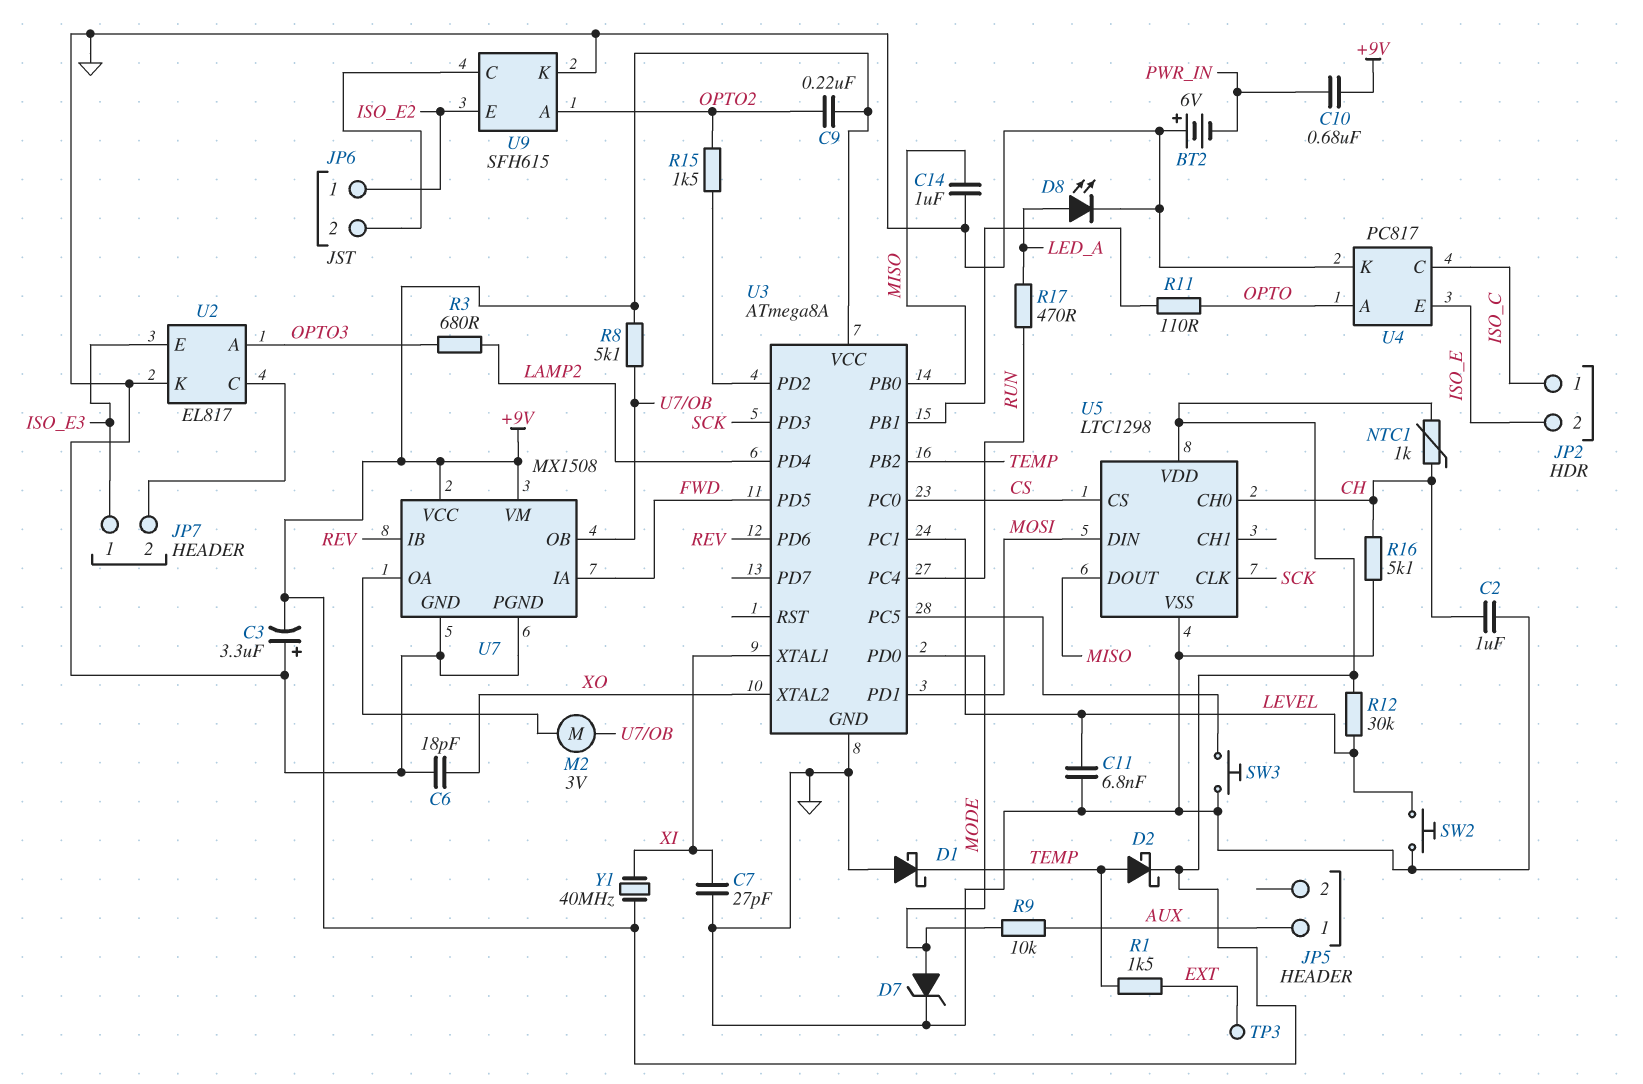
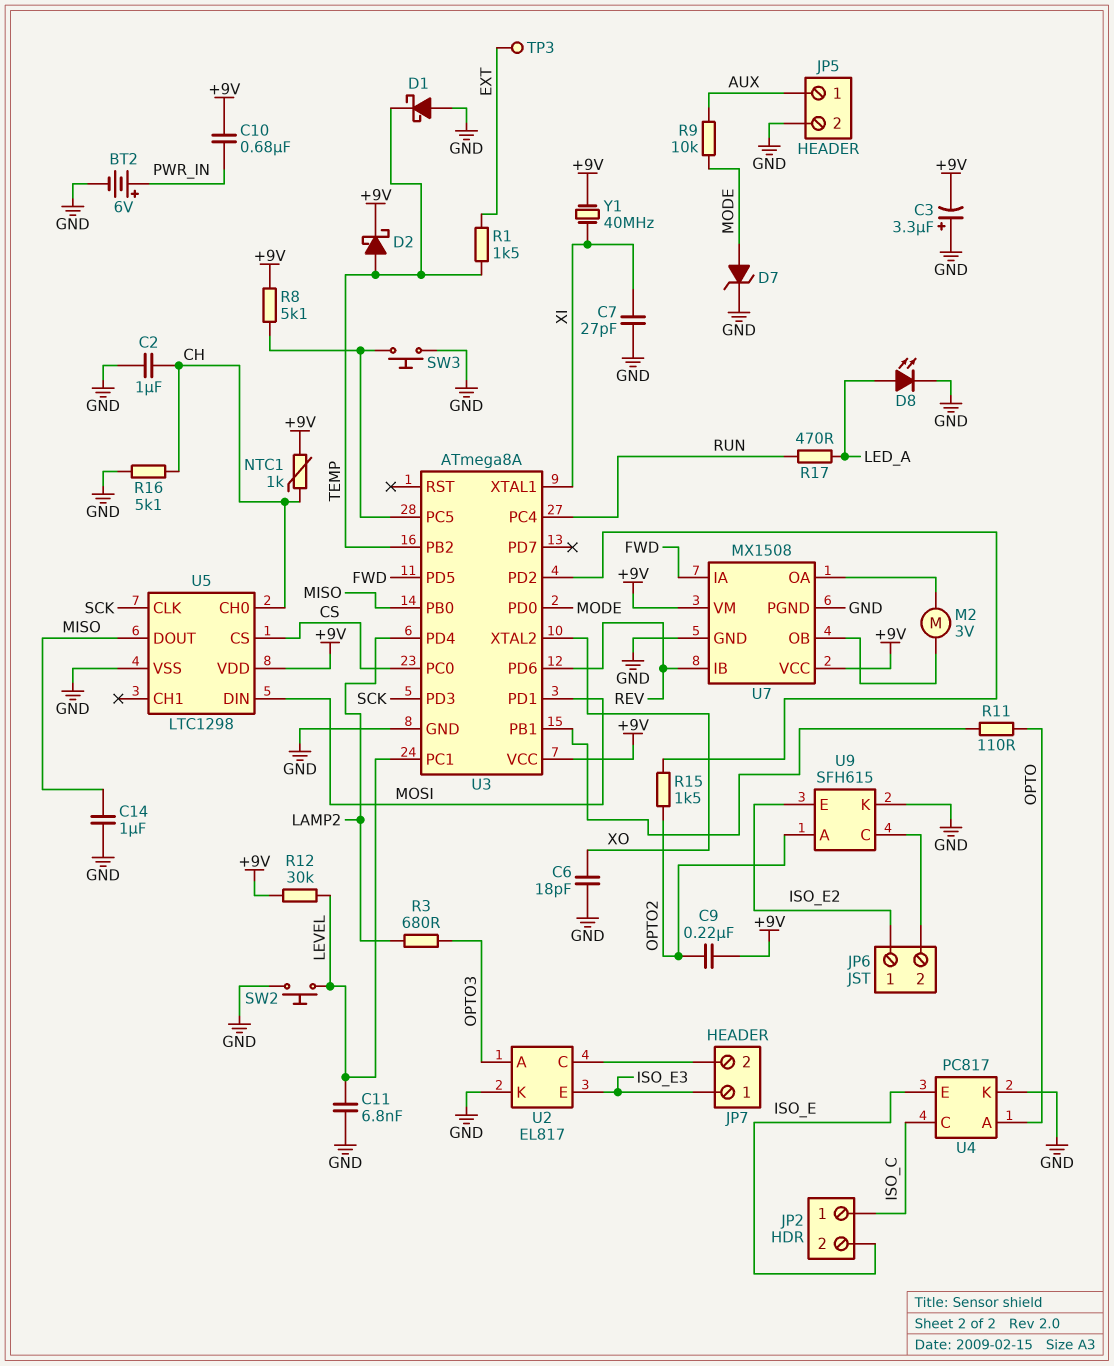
BT2: 6V (plus GND, minus PWR_IN) -> 6V (plus PWR_IN, minus GND)
JP5 pin 2: none -> GND
R8: 5.1k (+9V, U7/OB) -> 5.1k (+9V, U3/PC5)

